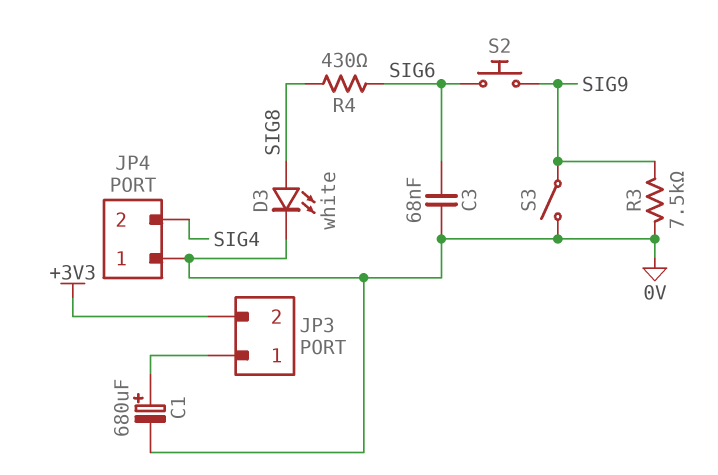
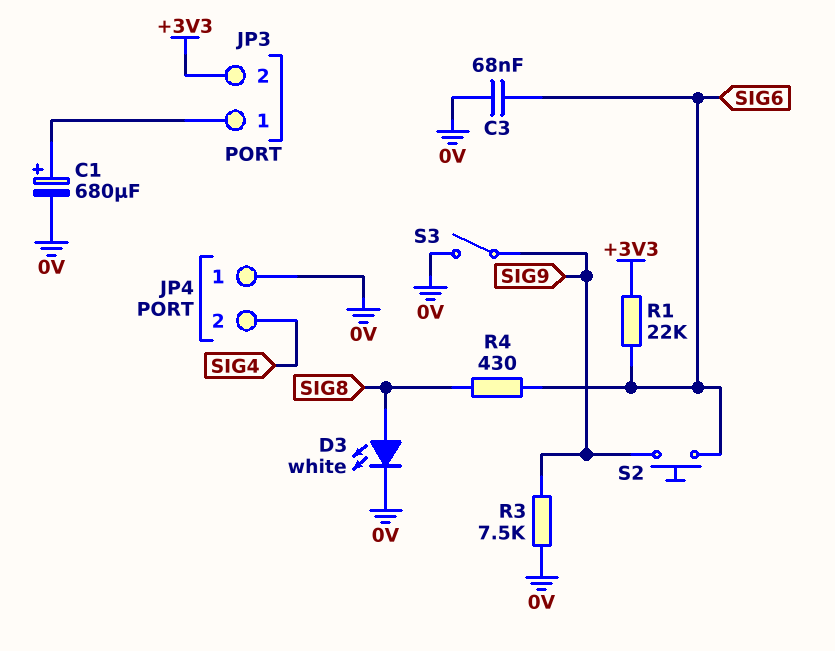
R1: none -> 22k (+3V3, SIG6)

